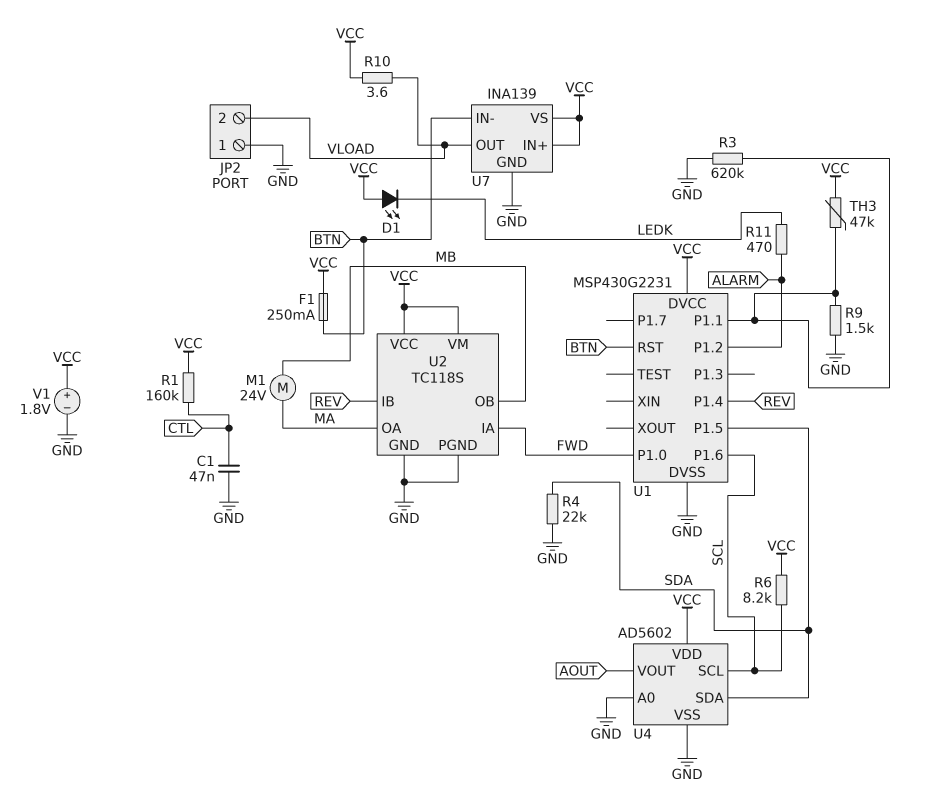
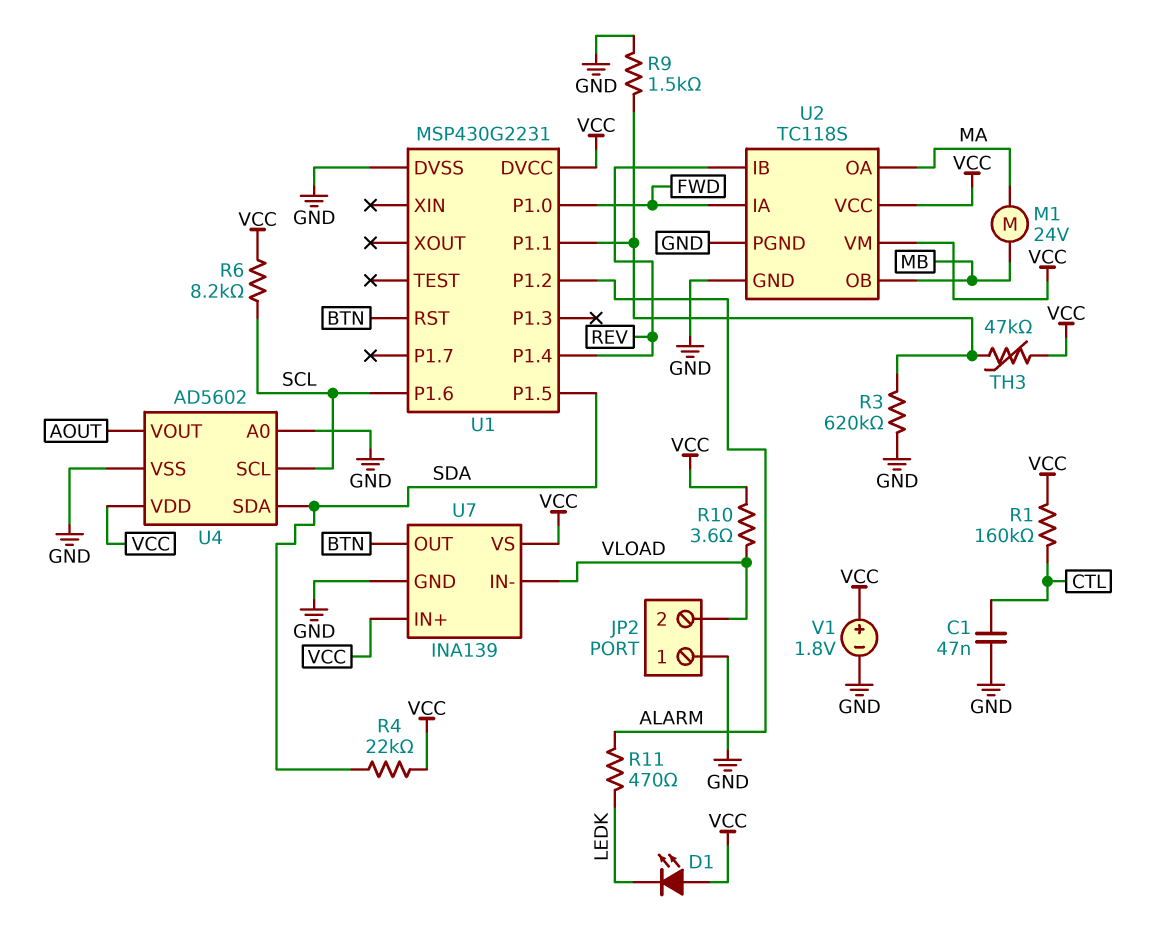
F1: 250mA (BTN, VCC) -> none
R4: 22k (GND, SDA) -> 22k (SDA, VCC)
U7 pin IN-: BTN -> VLOAD
U7 pin OUT: VLOAD -> BTN

